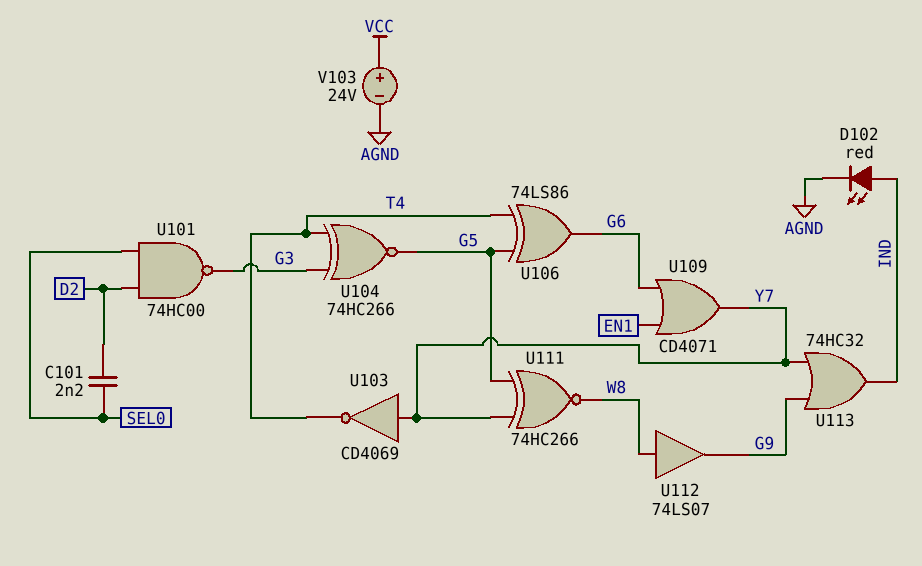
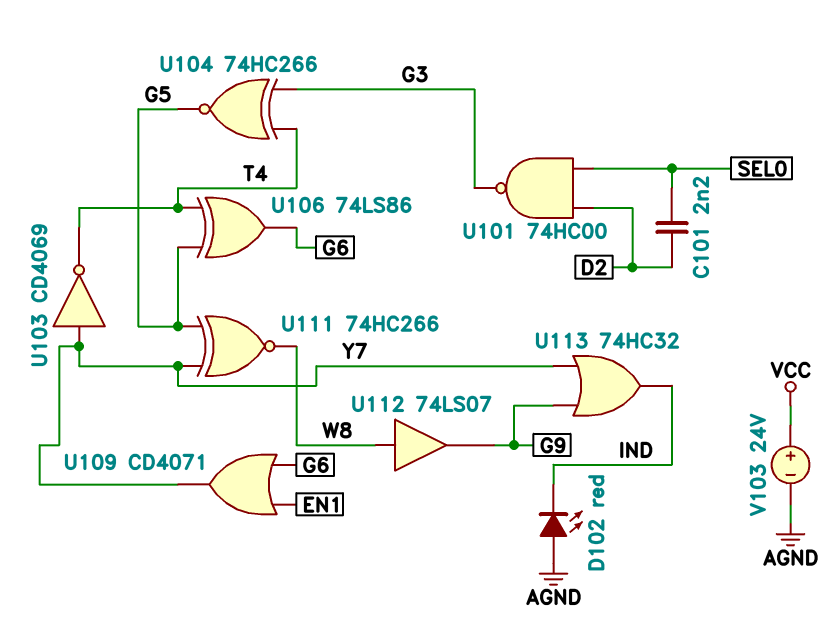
D102: LED red (A IND, K AGND) -> LED red (A AGND, K IND)

